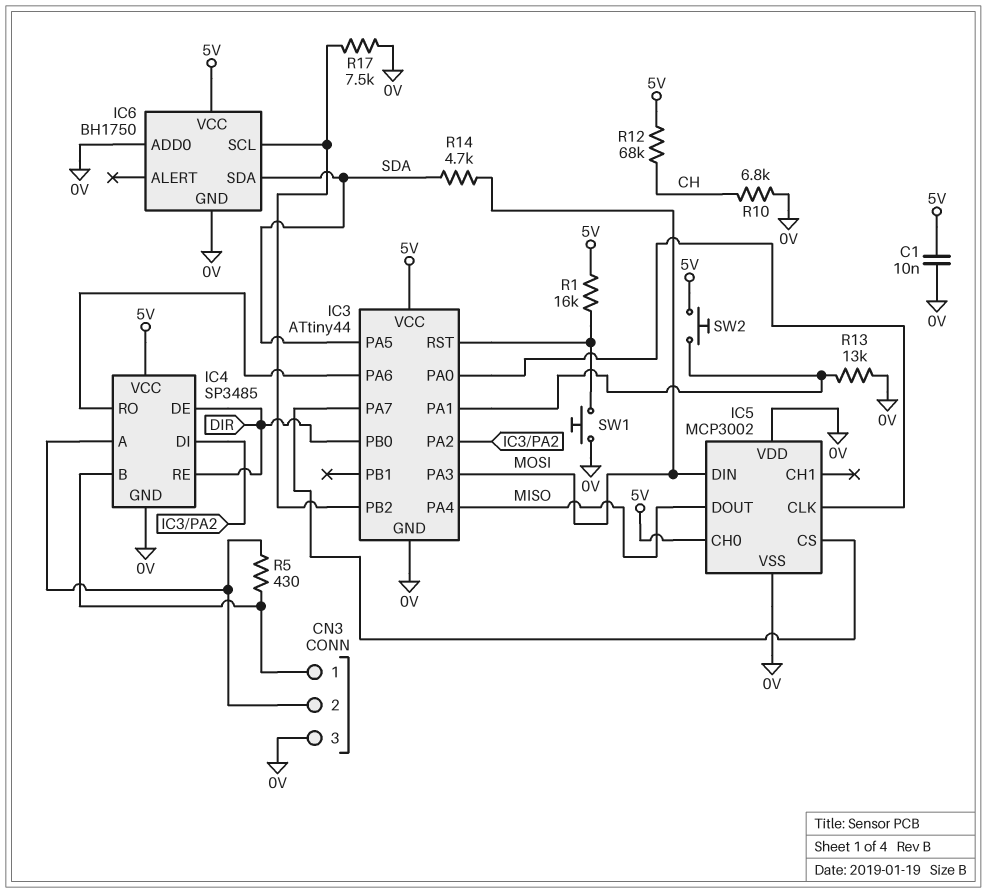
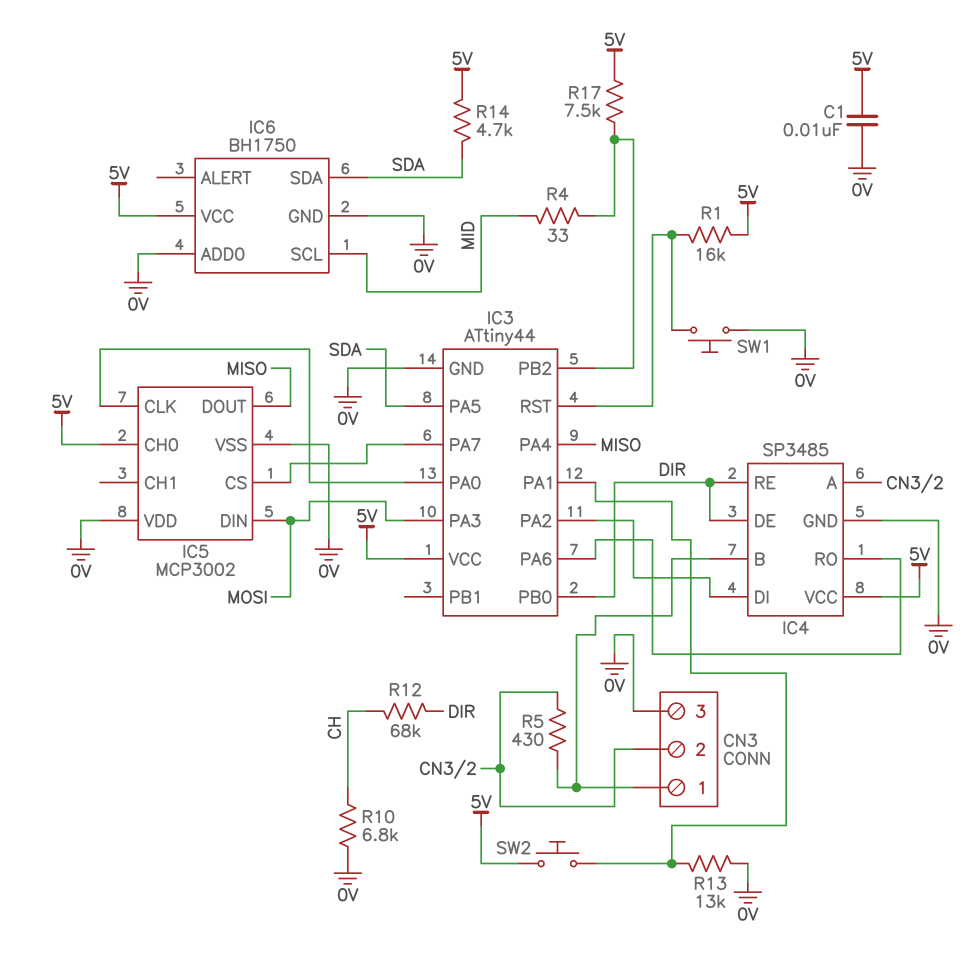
IC6 pin SCL: IC3/PB2 -> MID
R4: none -> 33 (IC3/PB2, MID)
R12: 68k (5V, CH) -> 68k (CH, DIR)
R14: 4.7k (MOSI, SDA) -> 4.7k (5V, SDA)
R17: 7.5k (0V, IC3/PB2) -> 7.5k (5V, IC3/PB2)

